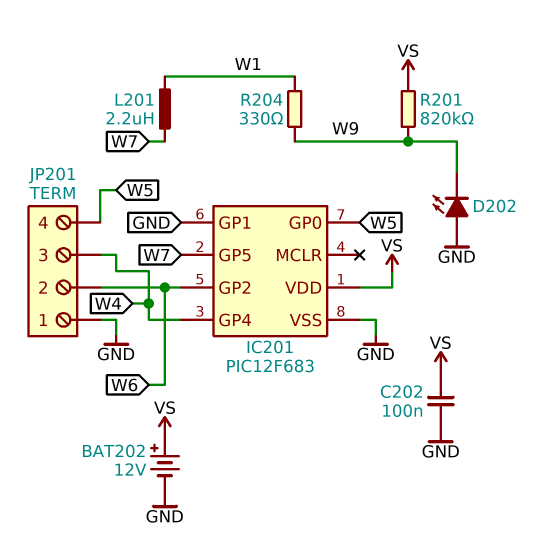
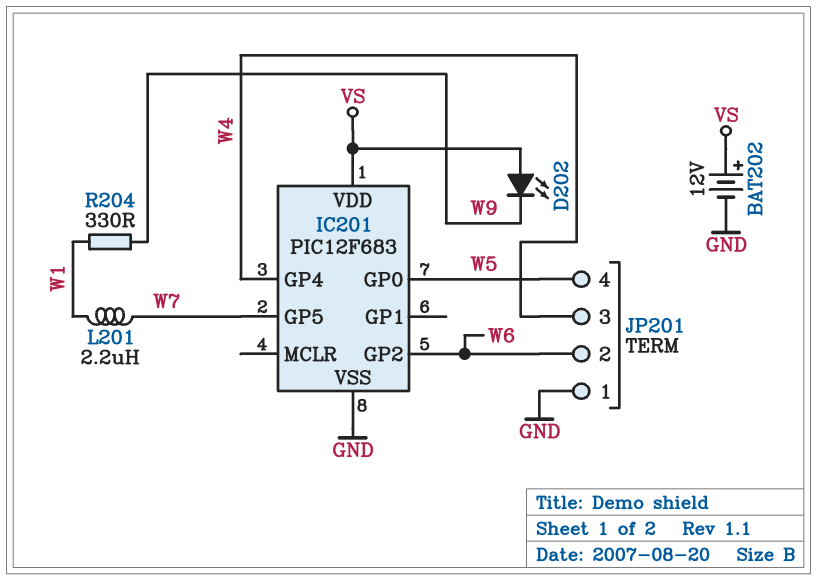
C202: 100nF (GND, VS) -> none
D202: LED (A GND, K W9) -> LED (A VS, K W9)
IC201 pin GP1: GND -> none
R201: 820k (VS, W9) -> none

